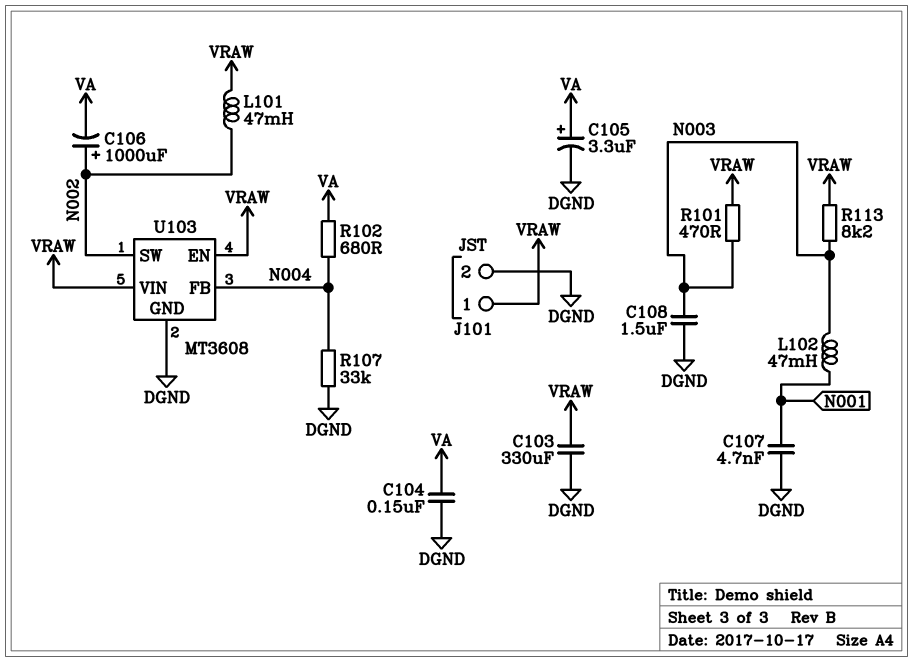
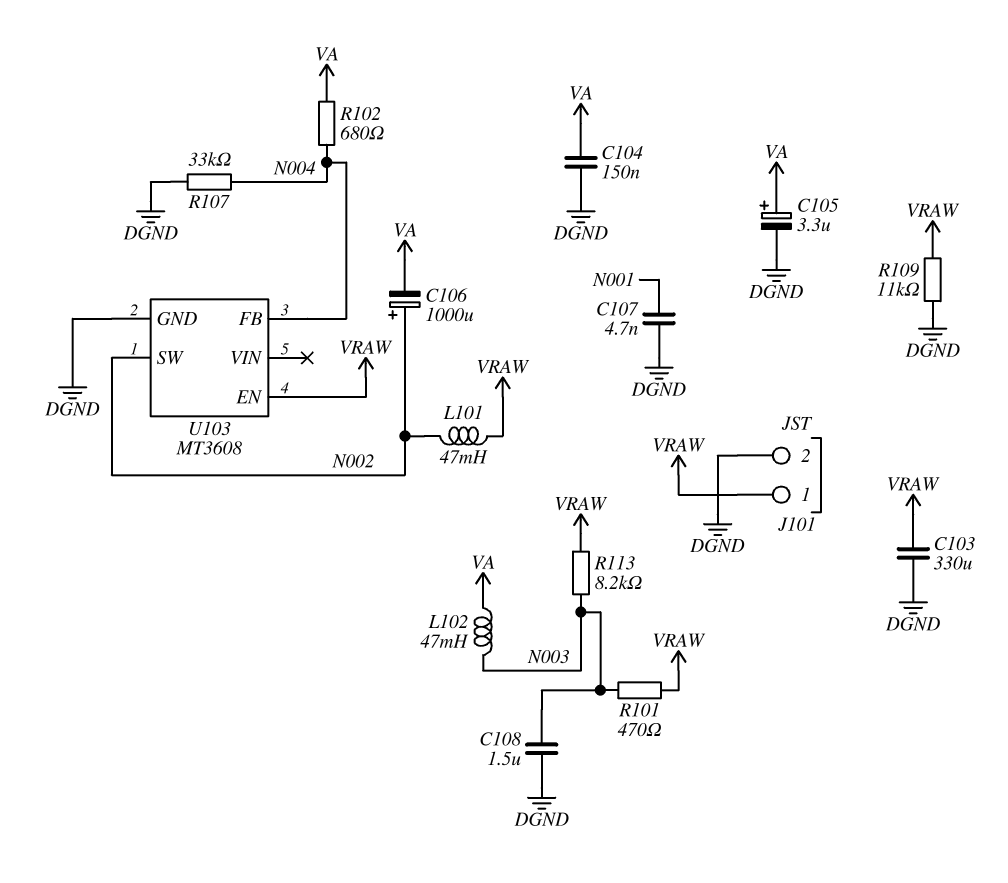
L102: 47mH (N001, N003) -> 47mH (N003, VA)
R109: none -> 11k (DGND, VRAW)
U103 pin VIN: VRAW -> none

